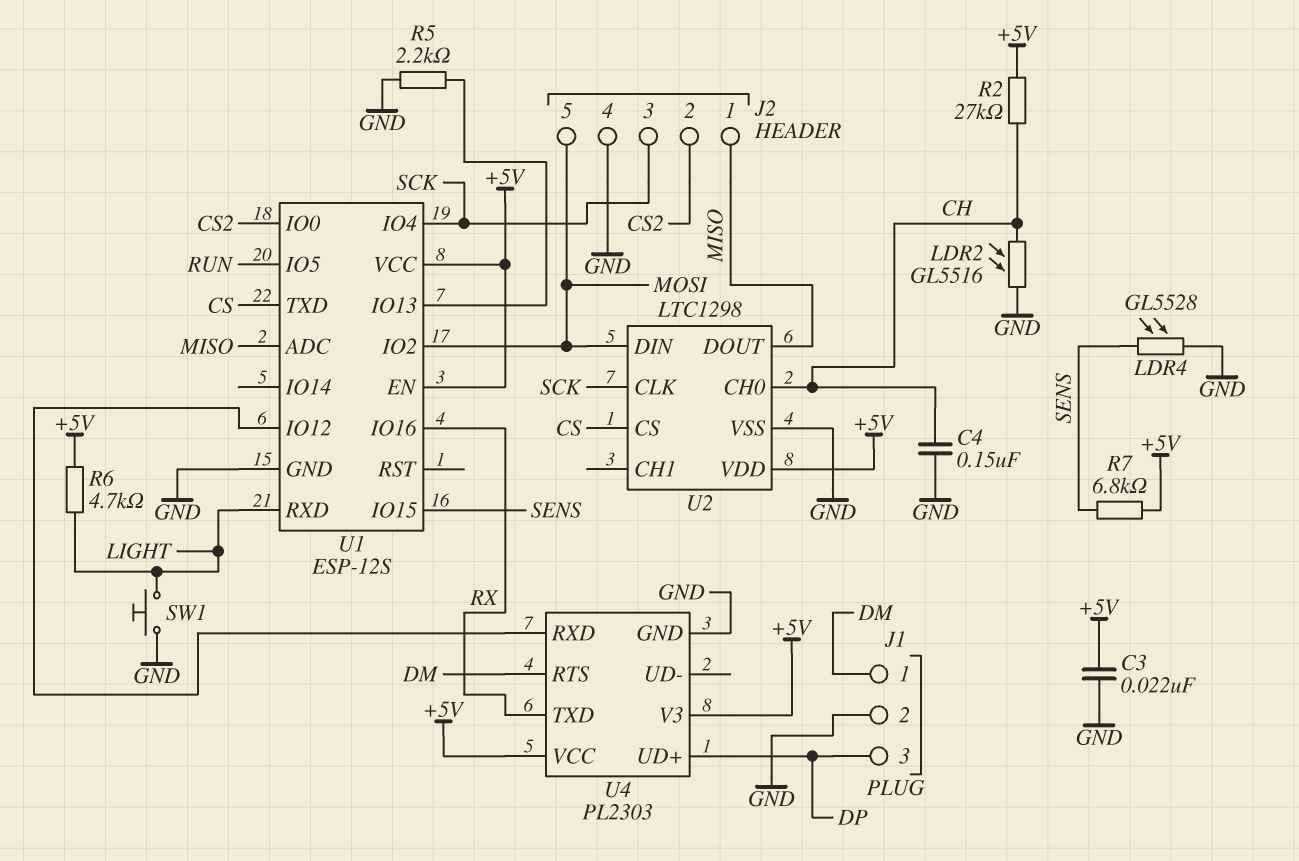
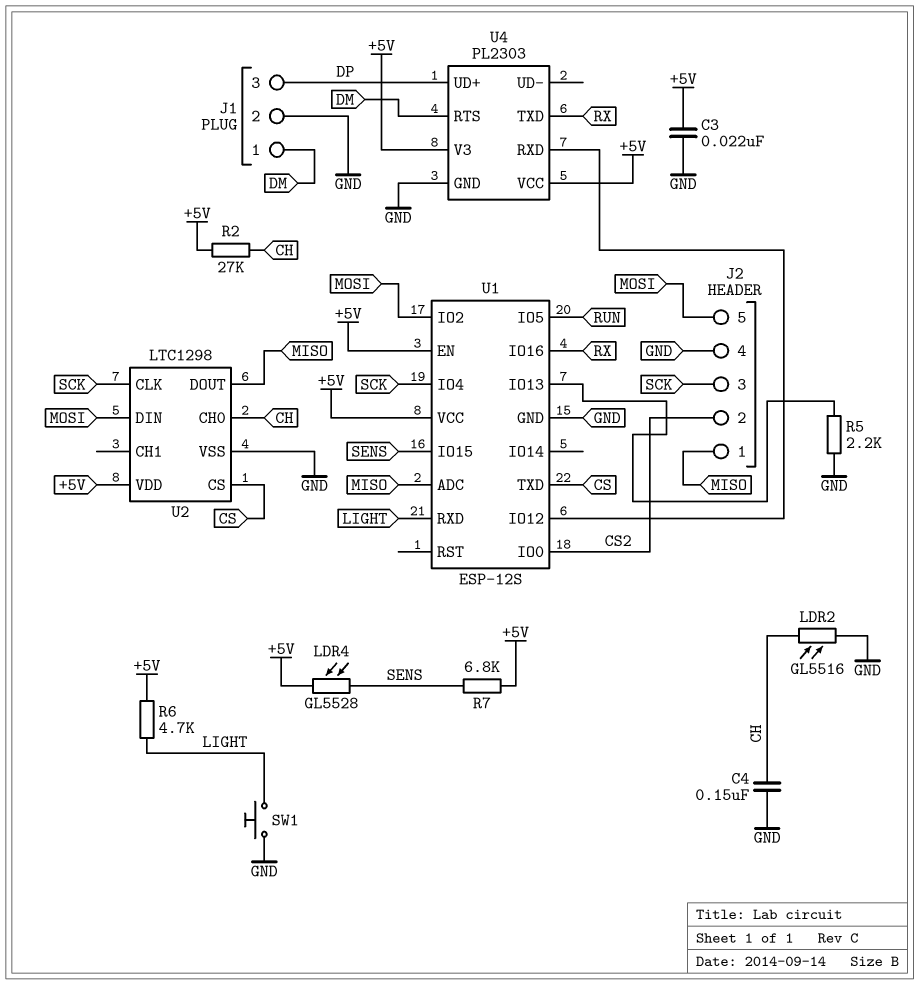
LDR4: GL5528 (GND, SENS) -> GL5528 (+5V, SENS)

